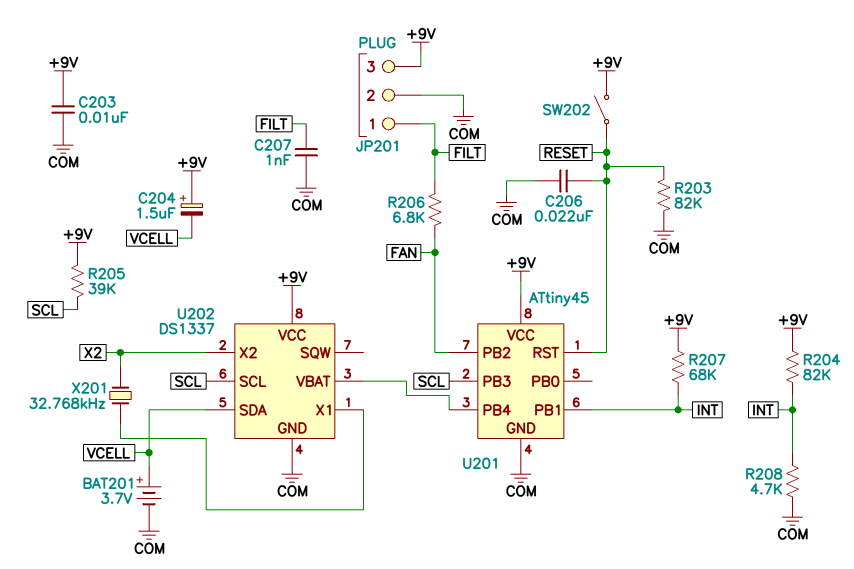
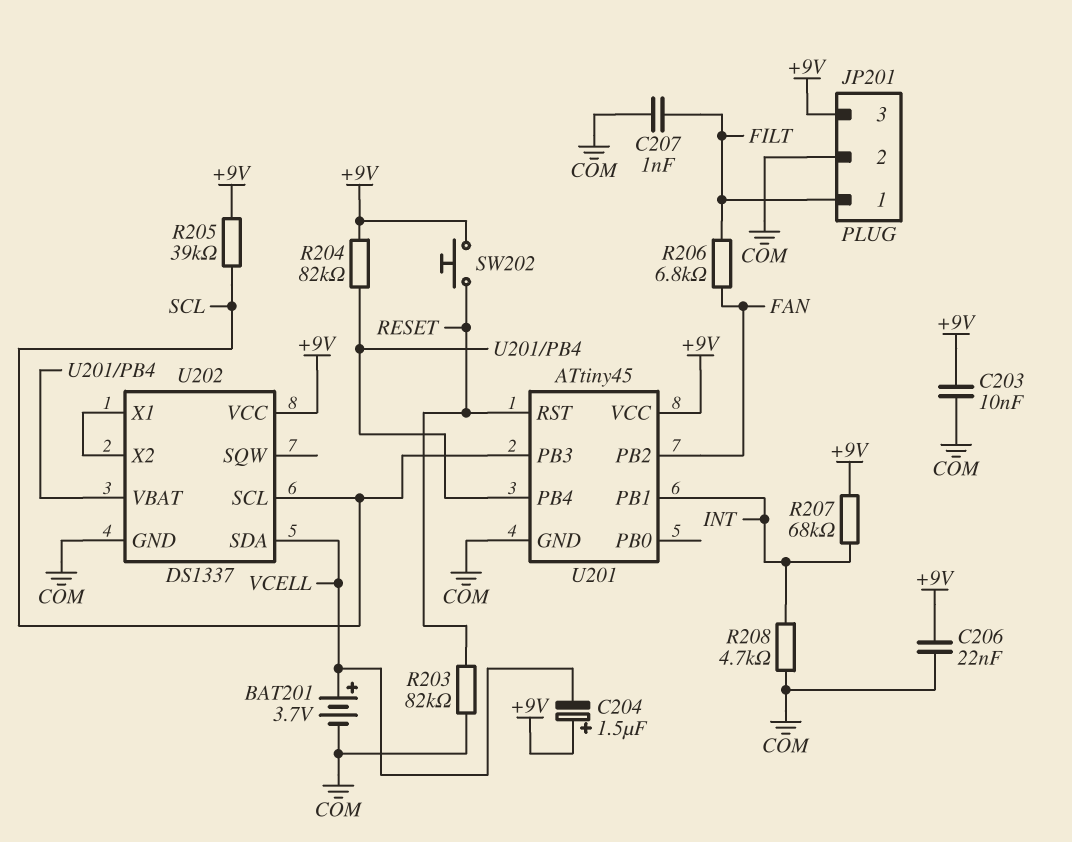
C206: 22nF (COM, RESET) -> 22nF (+9V, COM)
R204: 82k (+9V, INT) -> 82k (+9V, U201/PB4)
SW202: switch (+9V, RESET) -> button (+9V, RESET)
U202 pin X2: X2 -> U202/X1
X201: 32.768kHz (U202/X1, X2) -> none

